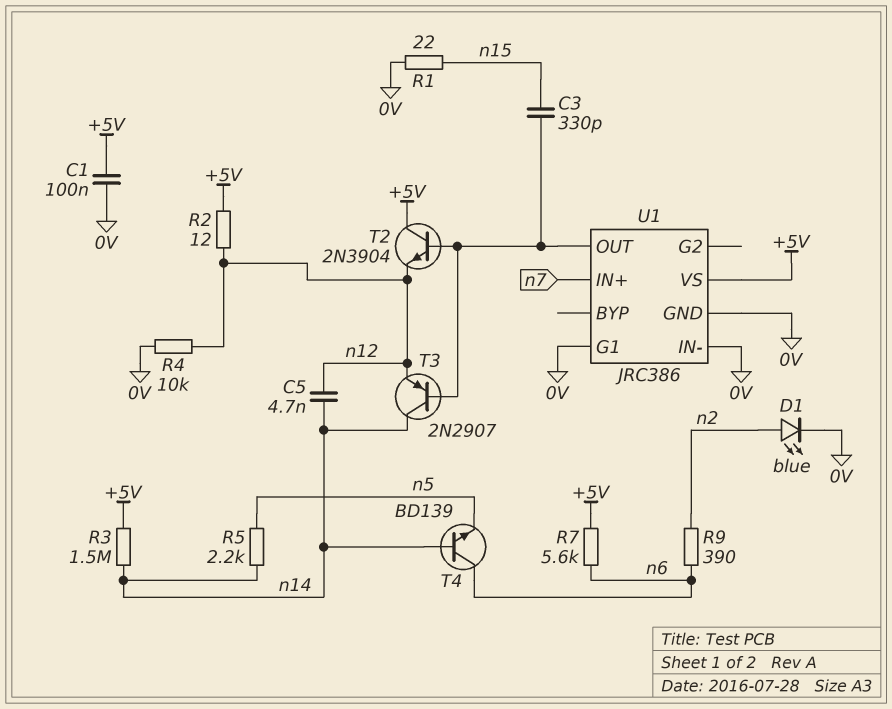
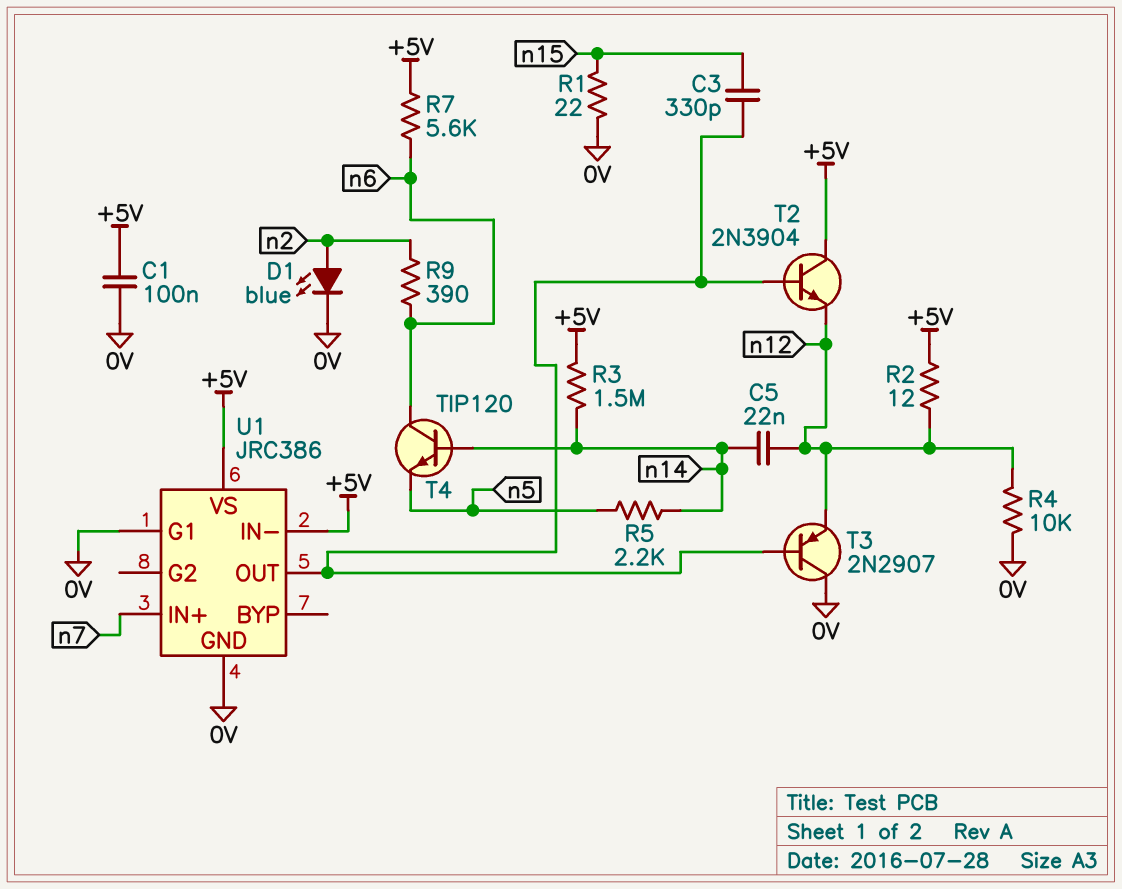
C5: 4.7nF (n12, n14) -> 22nF (n12, n14)
T3: PNP 2N2907 (B U1/OUT, C n14, E n12) -> PNP 2N2907 (B U1/OUT, C 0V, E n12)
T4: NPN BD139 (B n14, C n6, E n5) -> NPN TIP120 (B n14, C n6, E n5)
U1 pin IN-: 0V -> +5V

